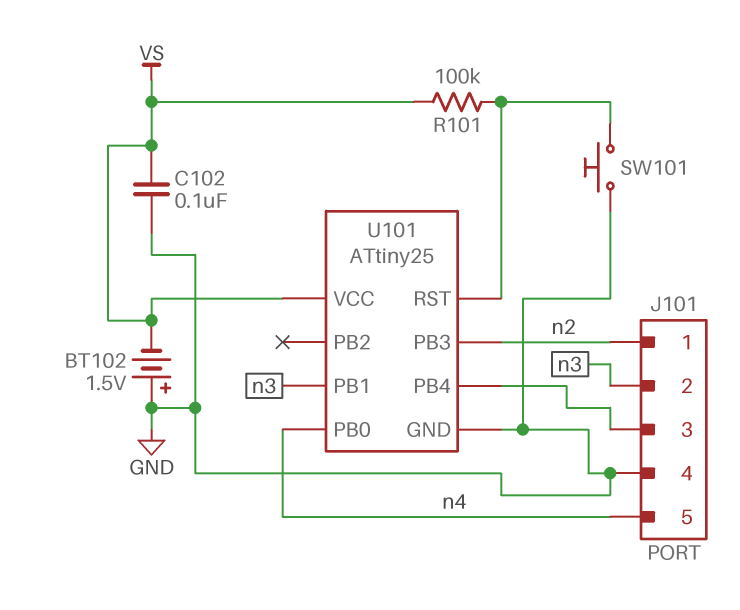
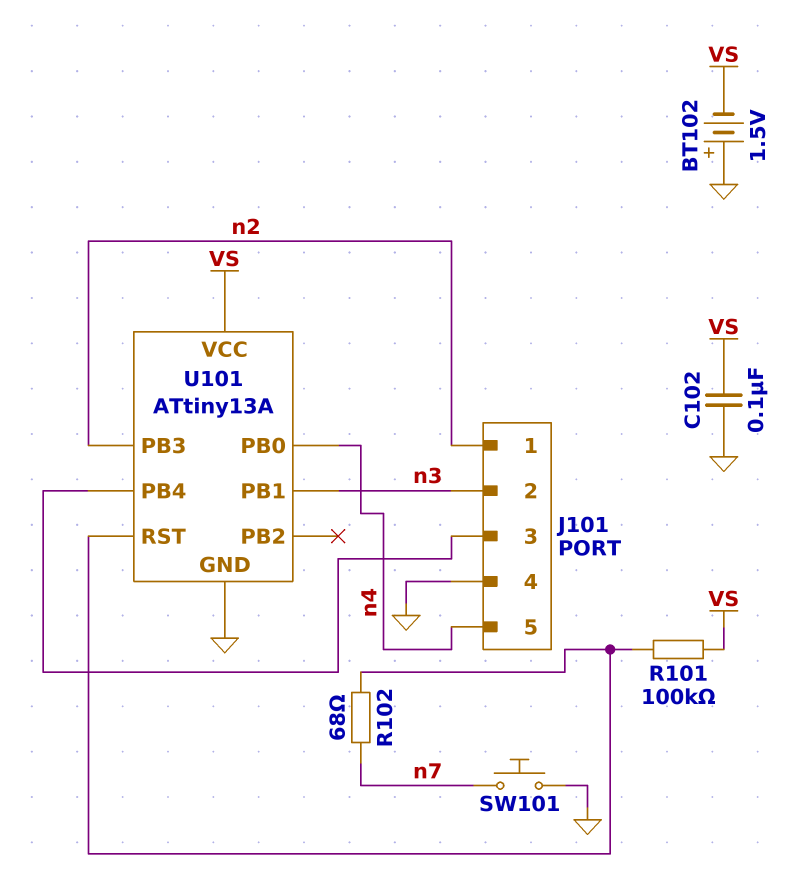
R102: none -> 68 (U101/RST, n7)
SW101: button (GND, U101/RST) -> button (GND, n7)
U101: ATtiny25 -> ATtiny13A

